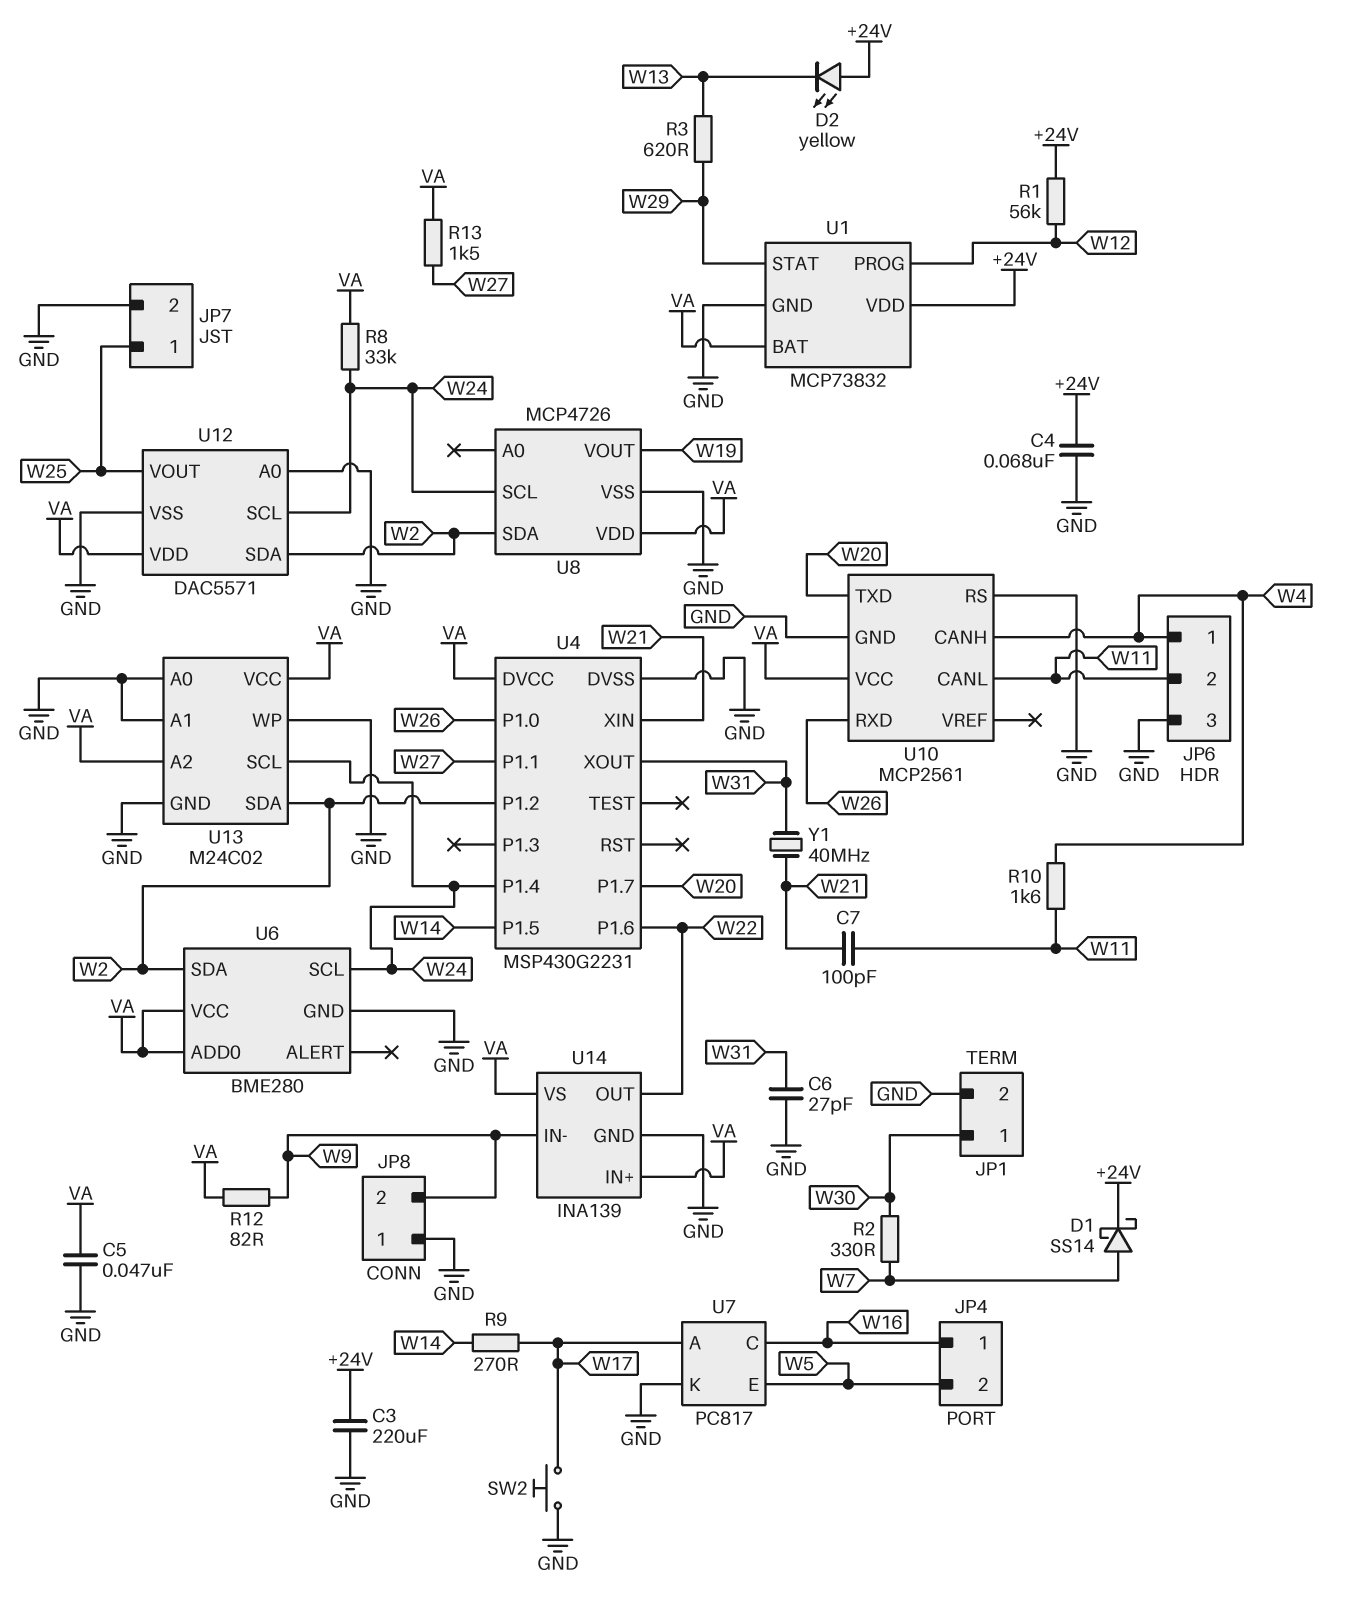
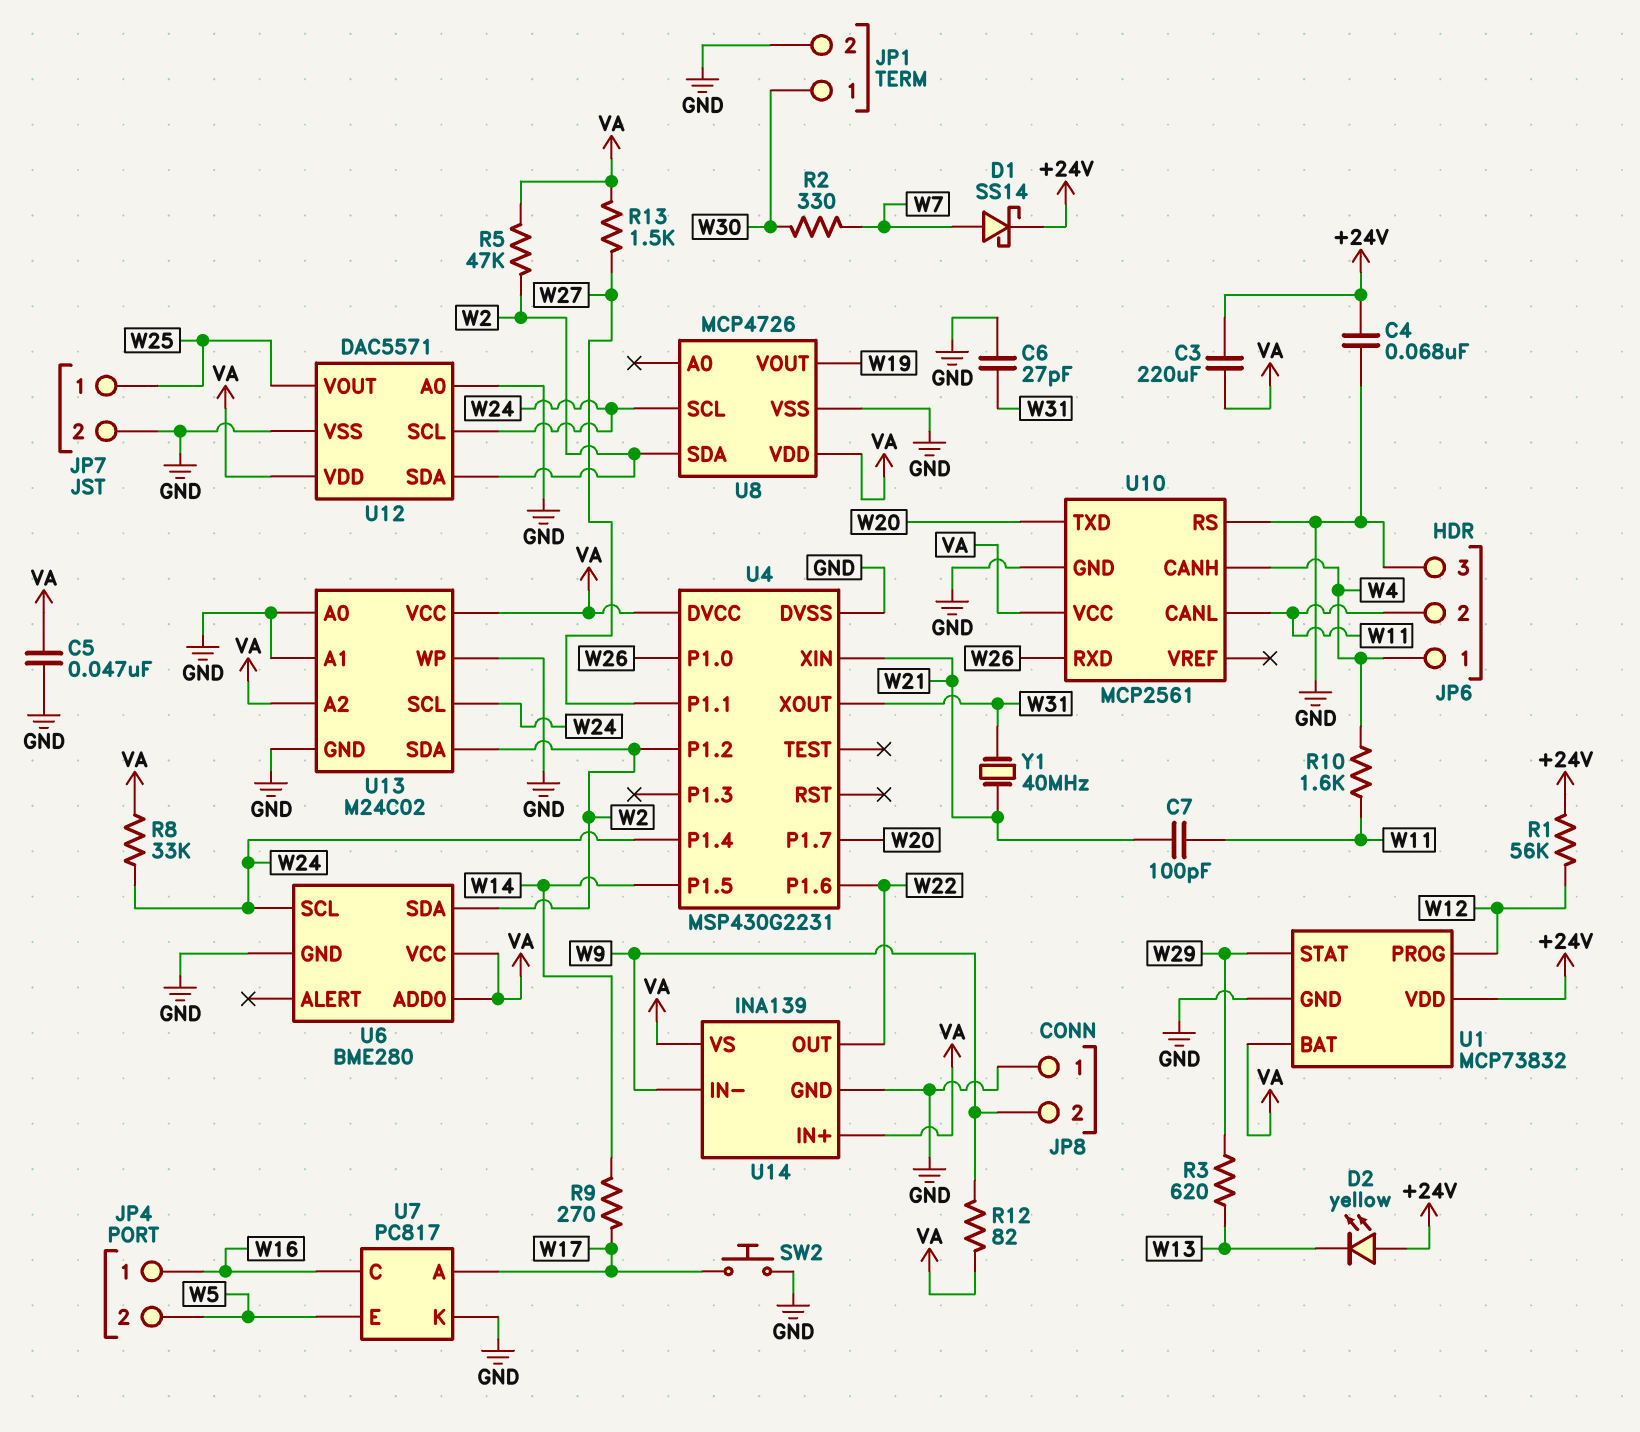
C3: 220uF (+24V, GND) -> 220uF (+24V, VA)
R5: none -> 47k (VA, W2)

